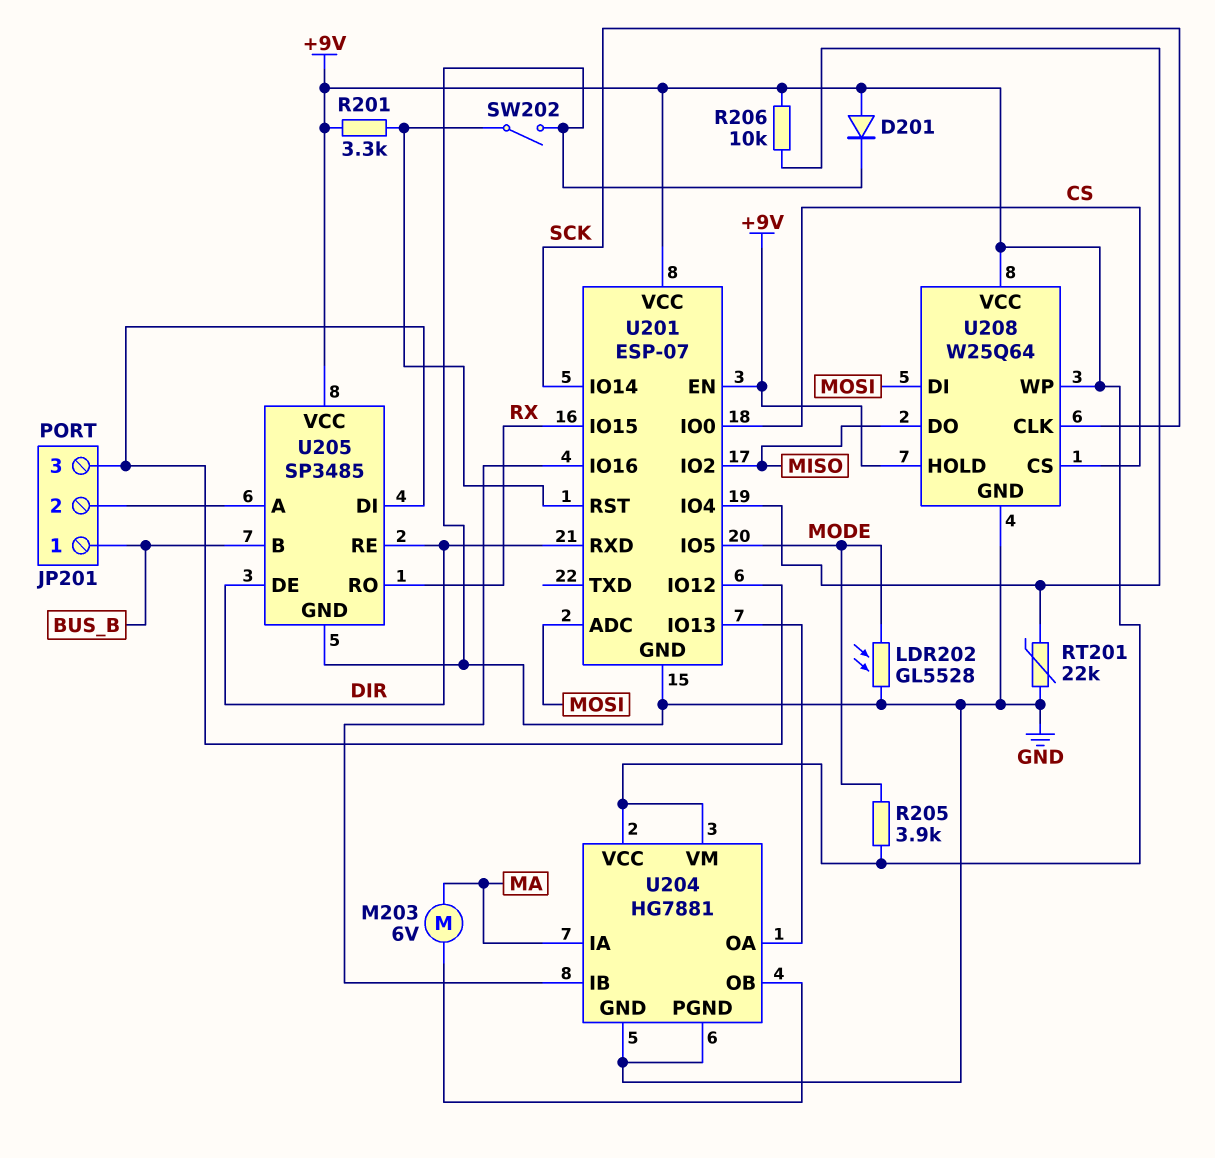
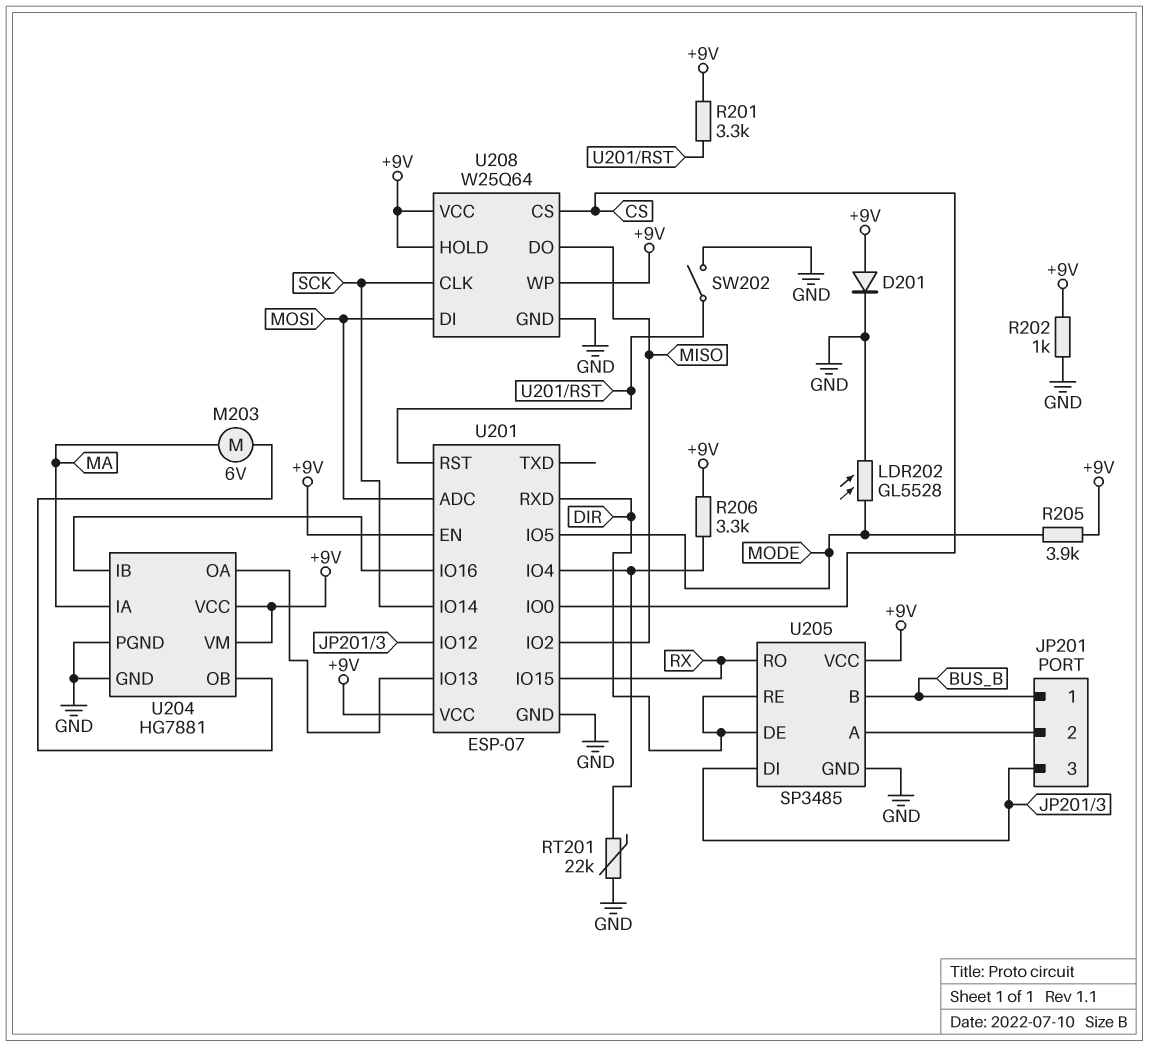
R202: none -> 1k (+9V, GND)
R206: 10k (+9V, U201/IO4) -> 3.3k (+9V, U201/IO4)

